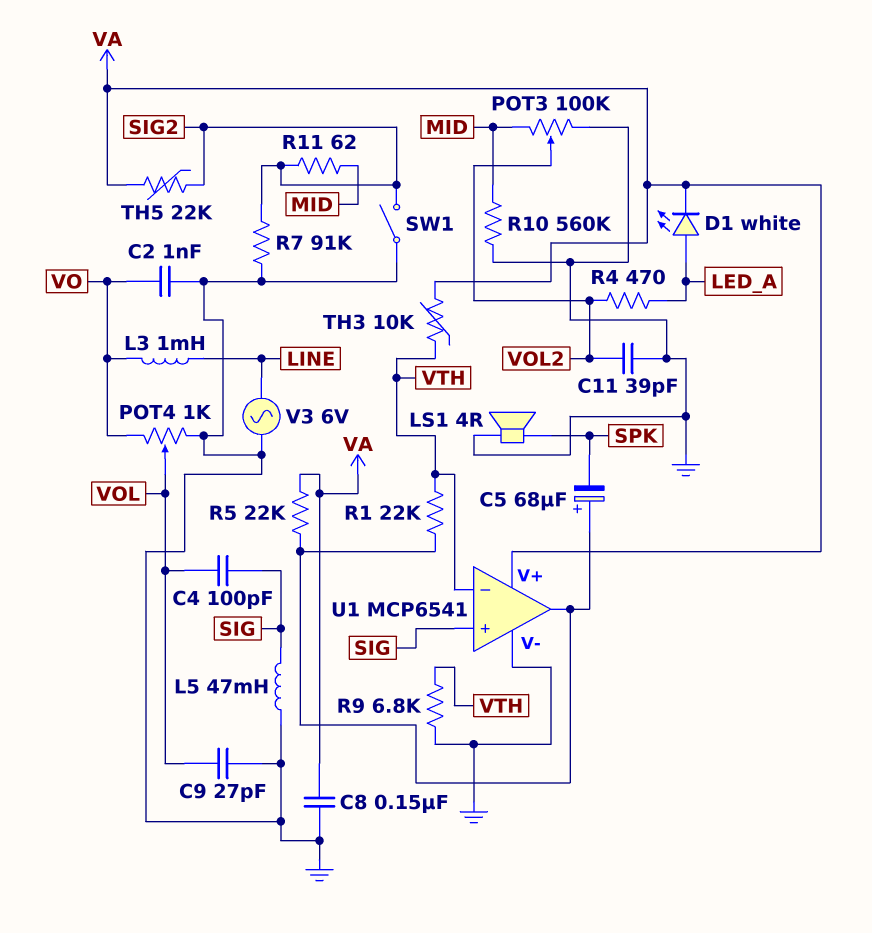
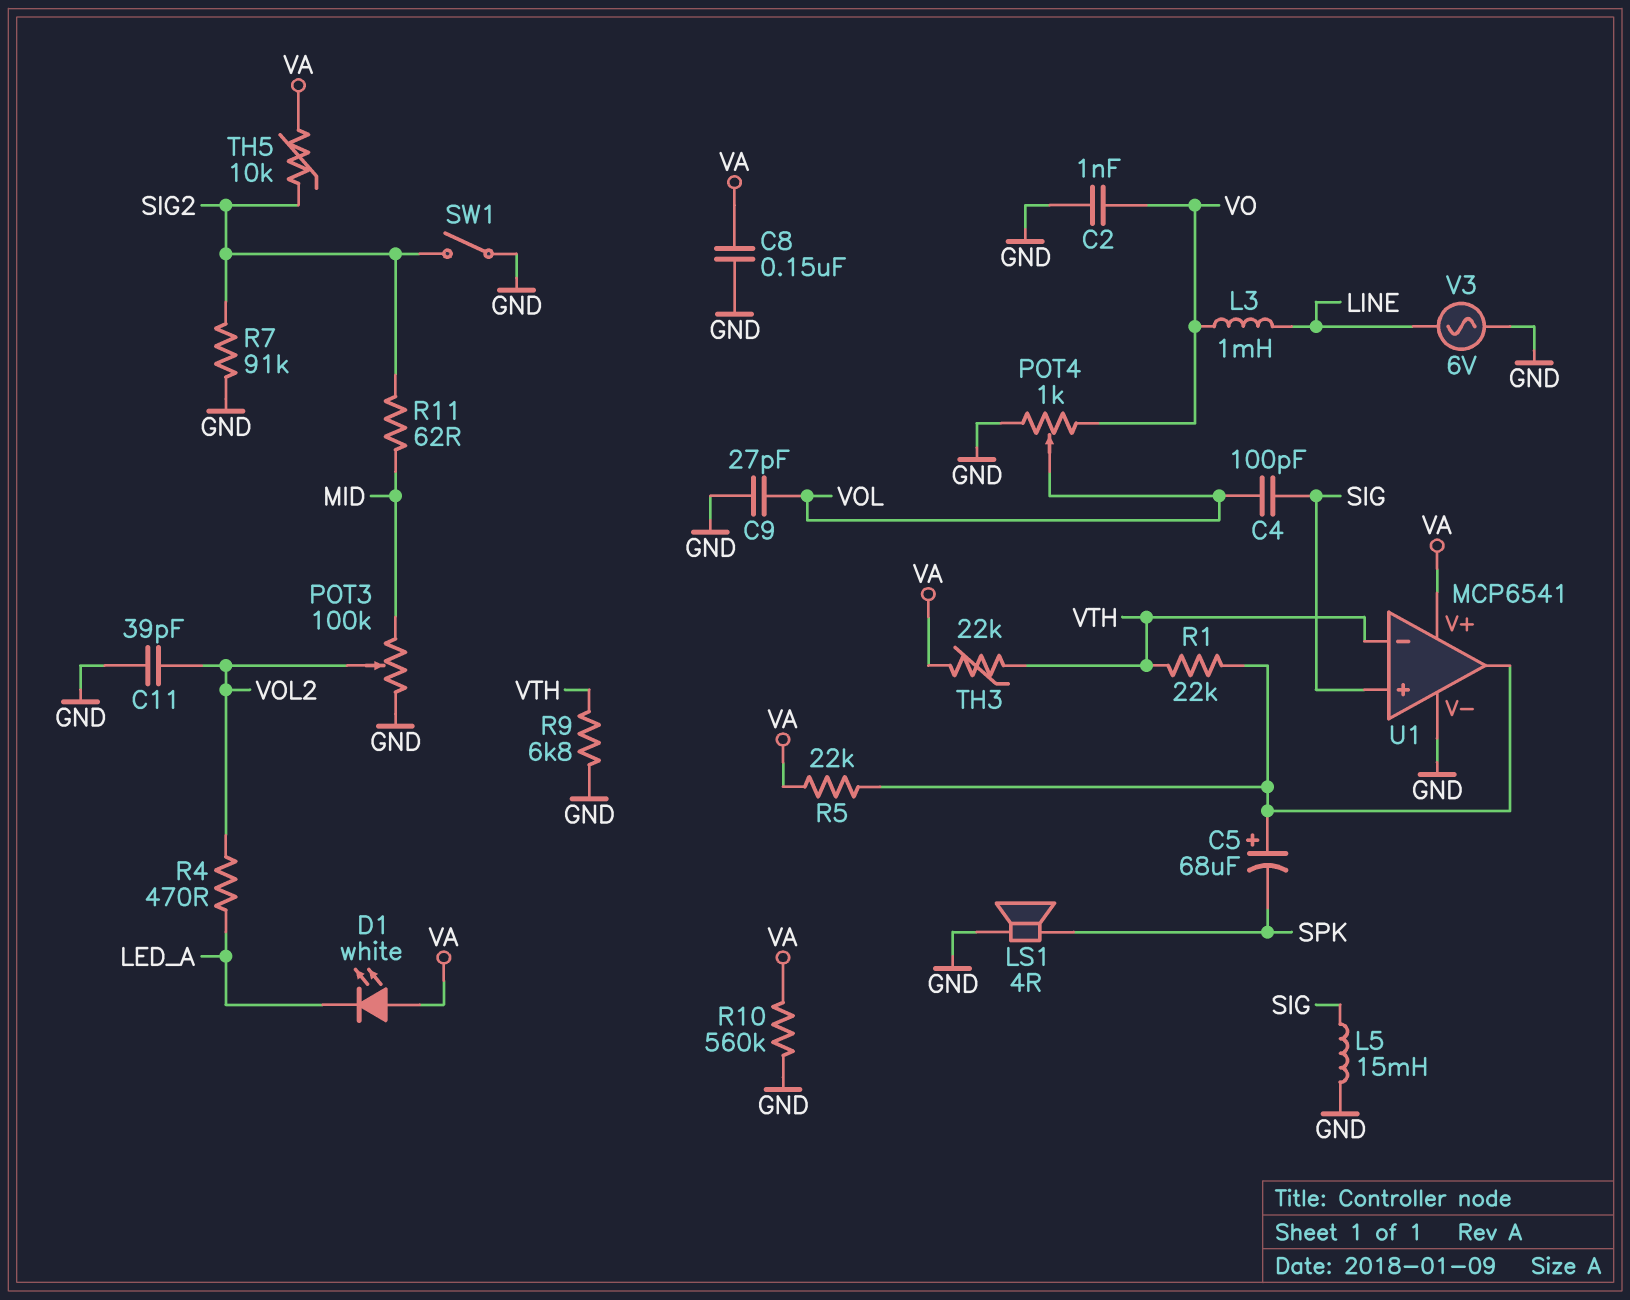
D1: LED white (A LED_A, K VA) -> LED white (A VA, K LED_A)
L5: 47mH (GND, SIG) -> 15mH (GND, SIG)
R10: 560k (GND, MID) -> 560k (GND, VA)
TH3: 10k (VA, VTH) -> 22k (VA, VTH)
TH5: 22k (SIG2, VA) -> 10k (SIG2, VA)

